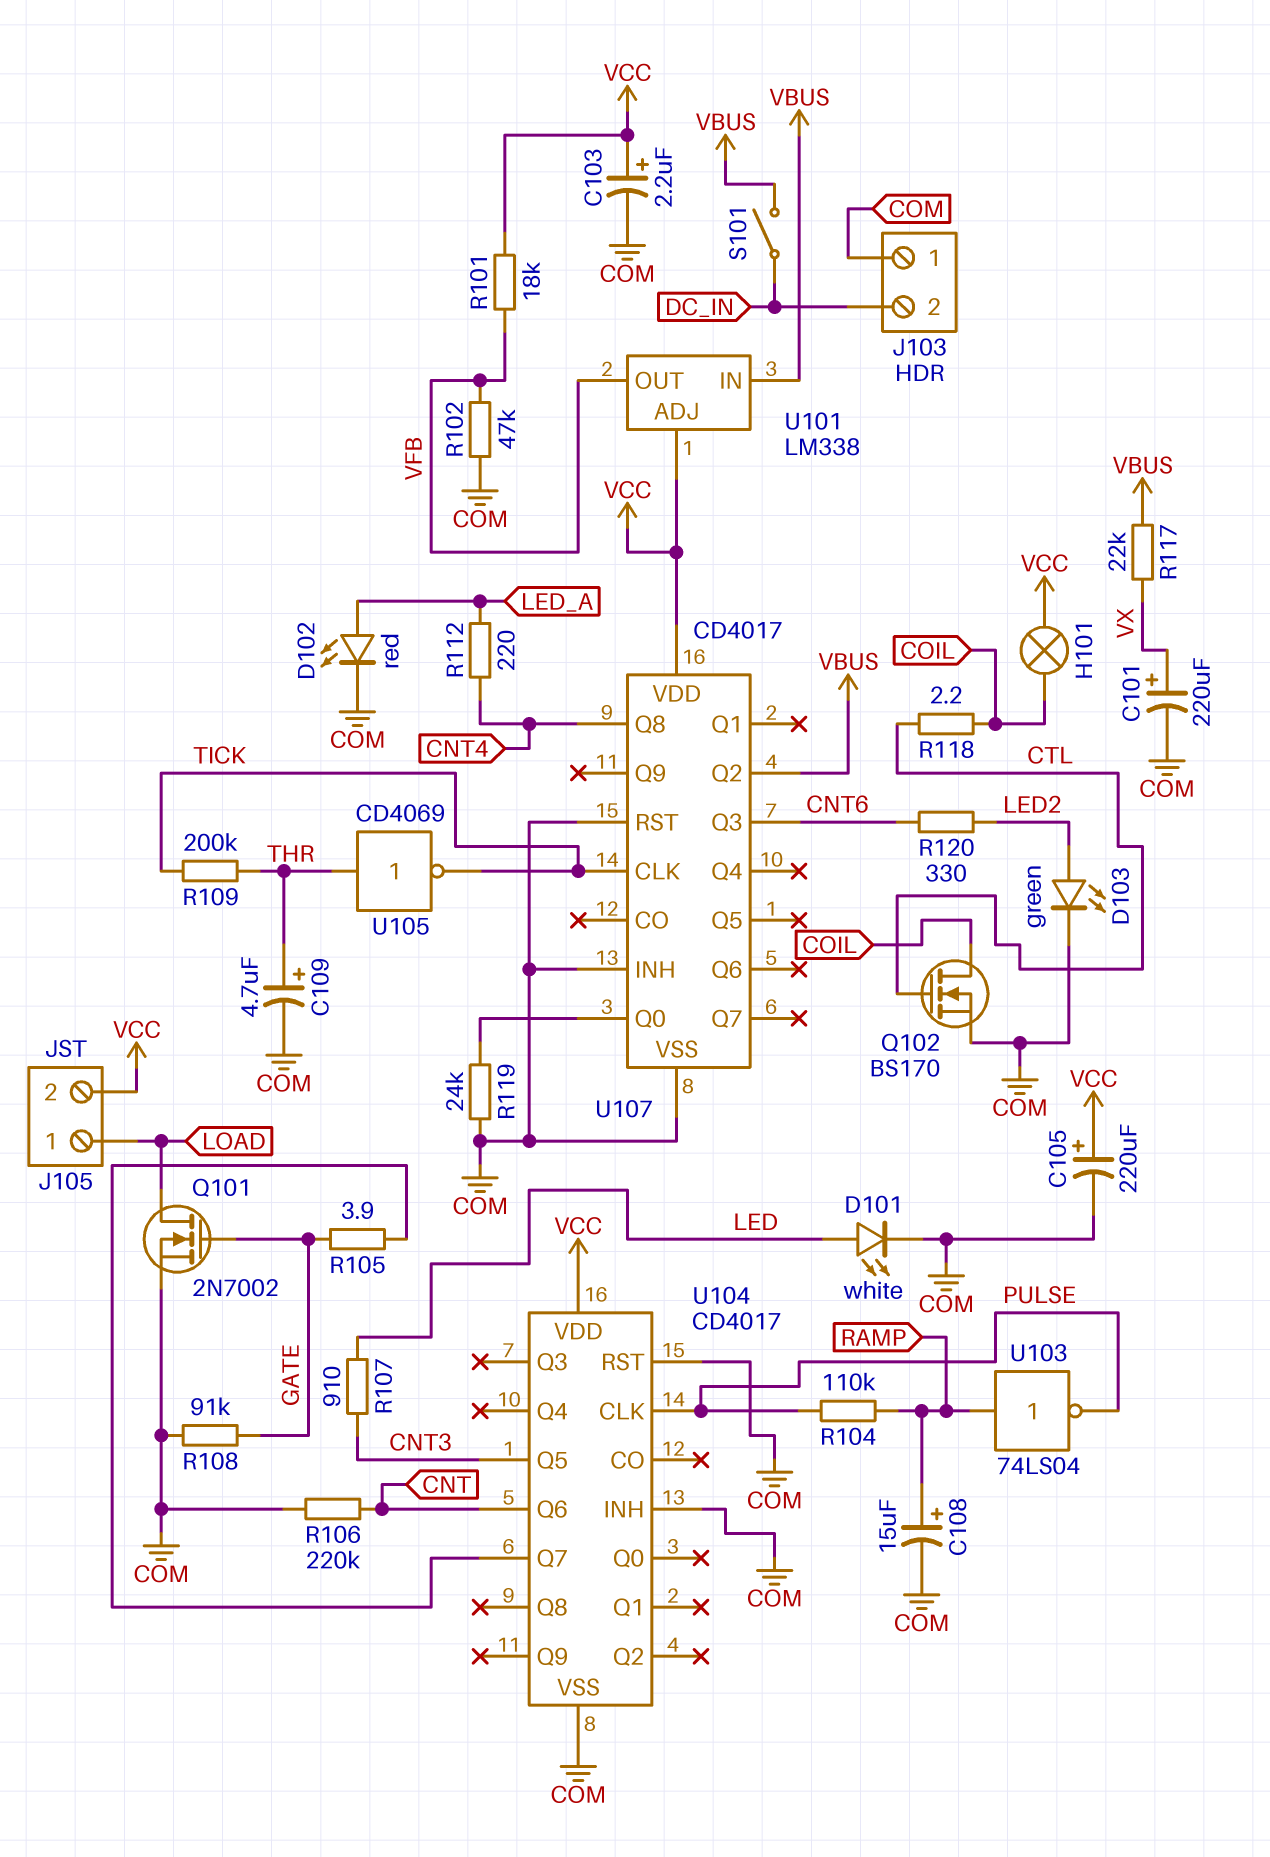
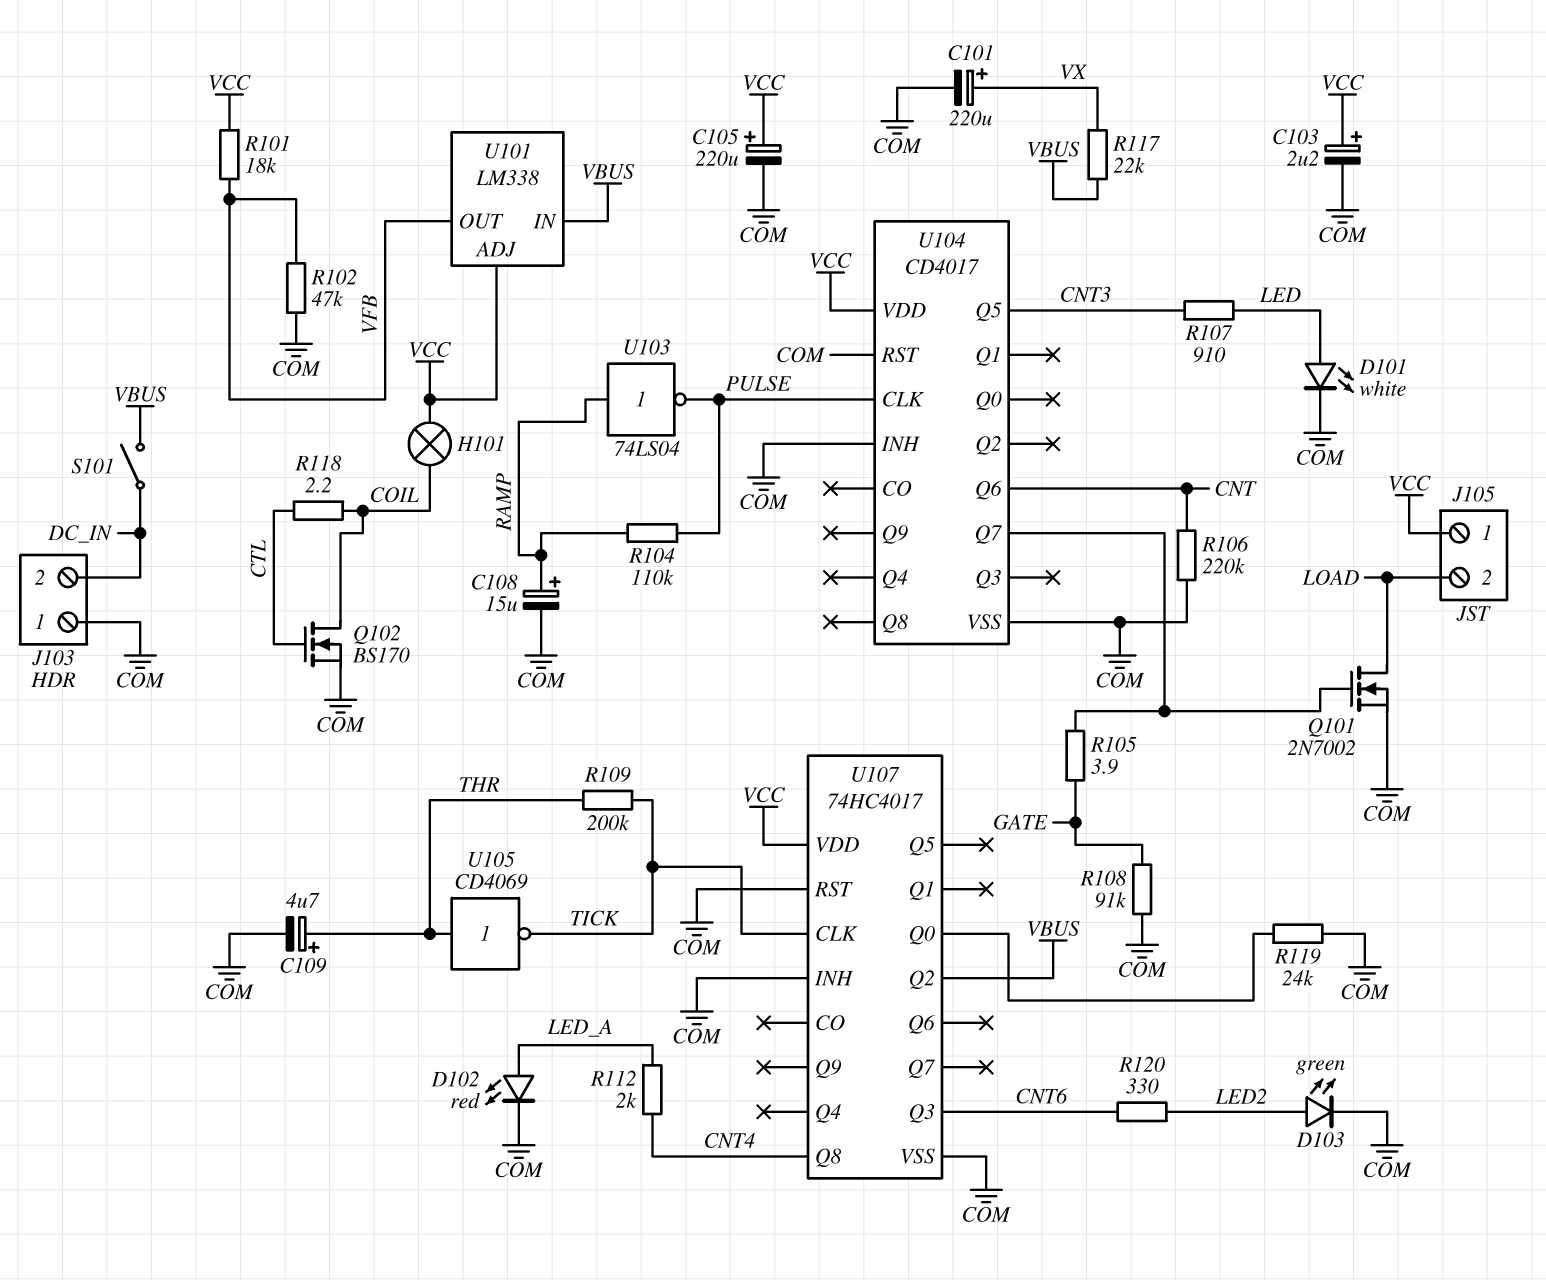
J105 pin 1: LOAD -> VCC
J105 pin 2: VCC -> LOAD
Q101: NMOS 2N7002 (G GATE, D LOAD, S COM) -> NMOS 2N7002 (G U104/Q7, D LOAD, S COM)
R112: 220 (CNT4, LED_A) -> 2k (CNT4, LED_A)
U107: CD4017 -> 74HC4017

